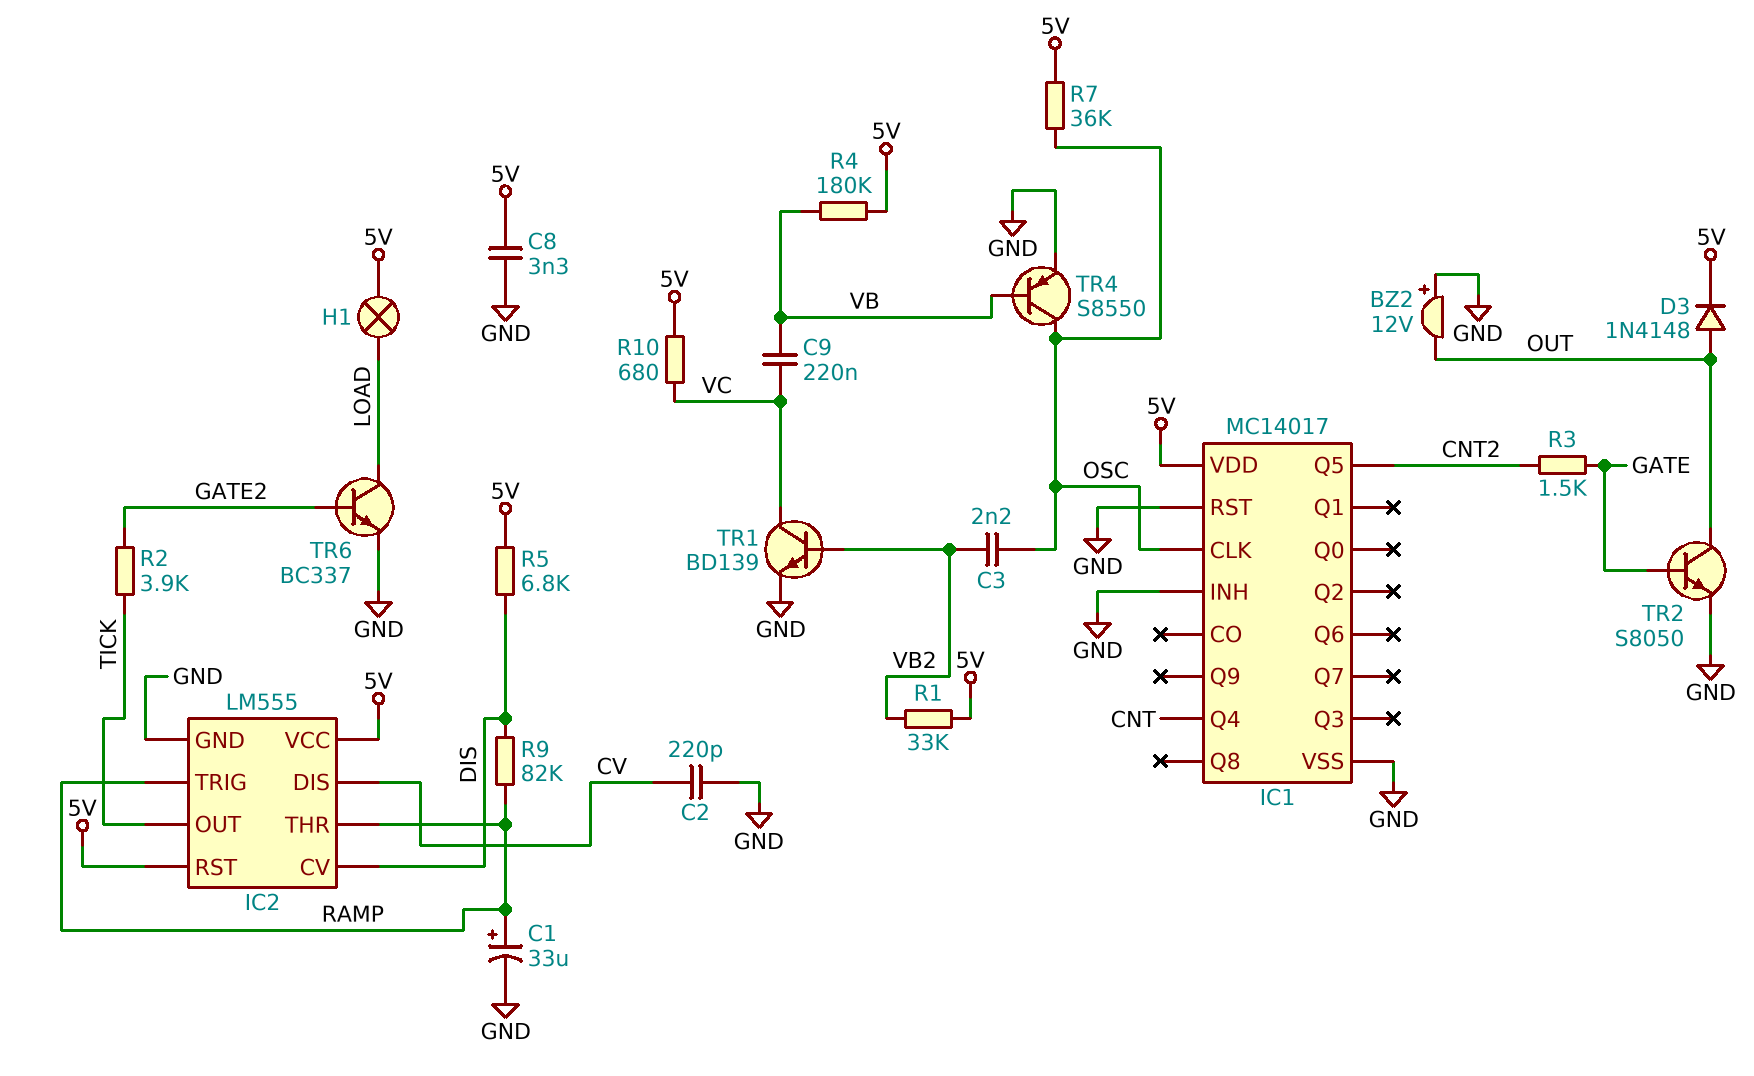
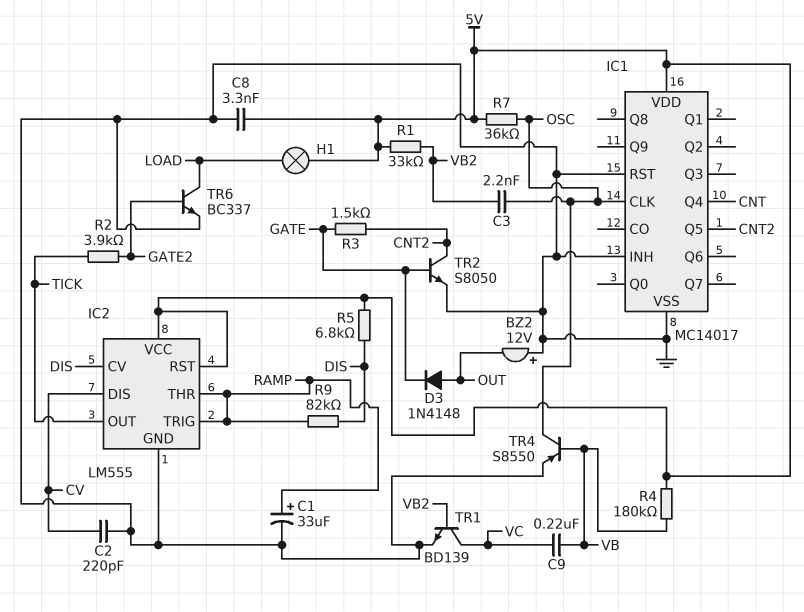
D3: diode 1N4148 (A OUT, K 5V) -> diode 1N4148 (A OUT, K GATE)
R10: 680 (5V, VC) -> none
TR2: NPN S8050 (B GATE, C OUT, E GND) -> NPN S8050 (B GATE, C CNT2, E GND)

